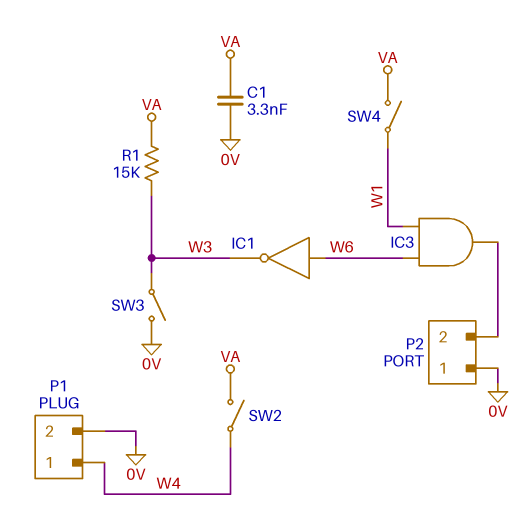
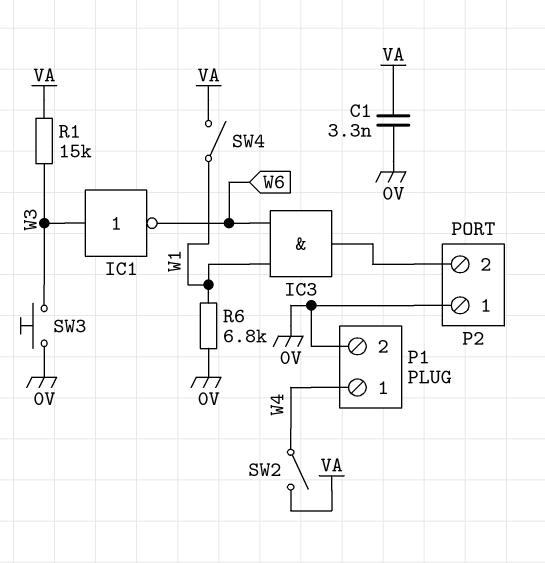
IC1: NOT (in W6, out W3) -> NOT (in W3, out W6)
R6: none -> 6.8k (0V, W1)
SW3: switch (0V, W3) -> button (0V, W3)

